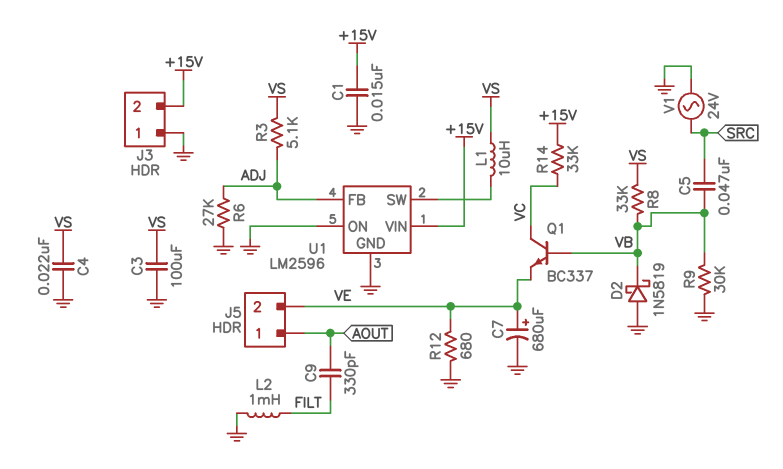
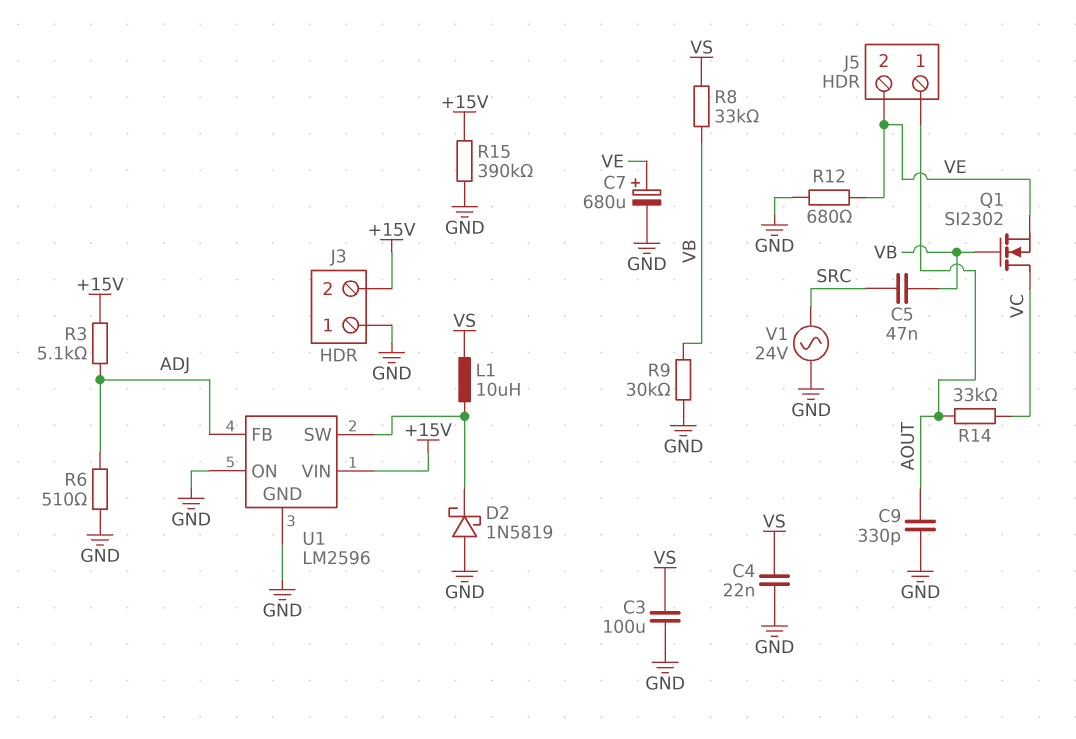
C1: 15nF (+15V, GND) -> none
C9: 330pF (AOUT, FILT) -> 330pF (AOUT, GND)
D2: schottky 1N5819 (A GND, K VB) -> schottky 1N5819 (A GND, K U1/SW)
L2: 1mH (FILT, GND) -> none
Q1: NPN BC337 (B VB, C VC, E VE) -> NMOS SI2302 (G VB, D VC, S VE)
R3: 5.1k (ADJ, VS) -> 5.1k (+15V, ADJ)
R6: 27k (ADJ, GND) -> 510 (ADJ, GND)
R14: 33k (+15V, VC) -> 33k (AOUT, VC)
R15: none -> 390k (+15V, GND)

